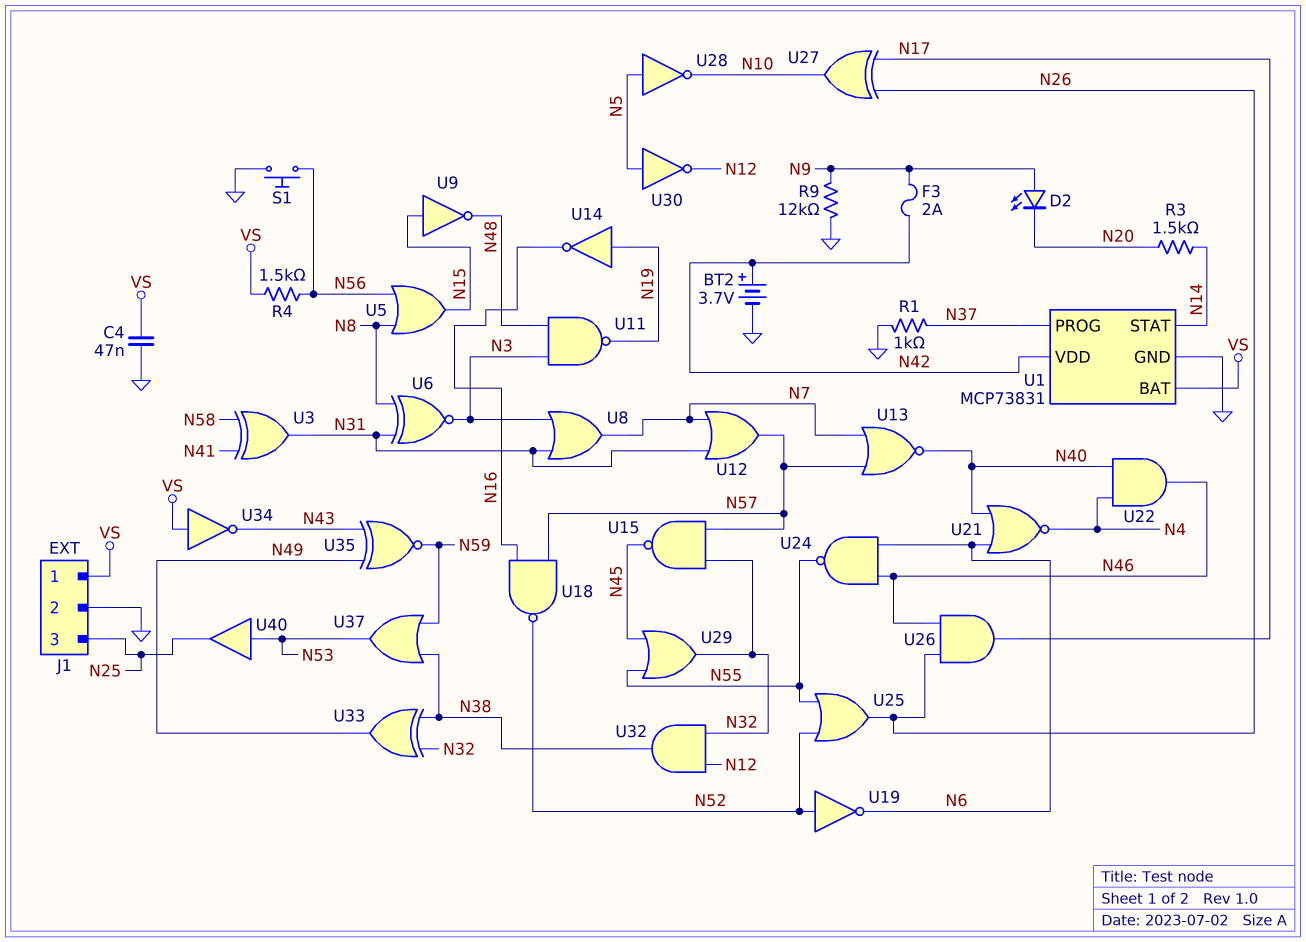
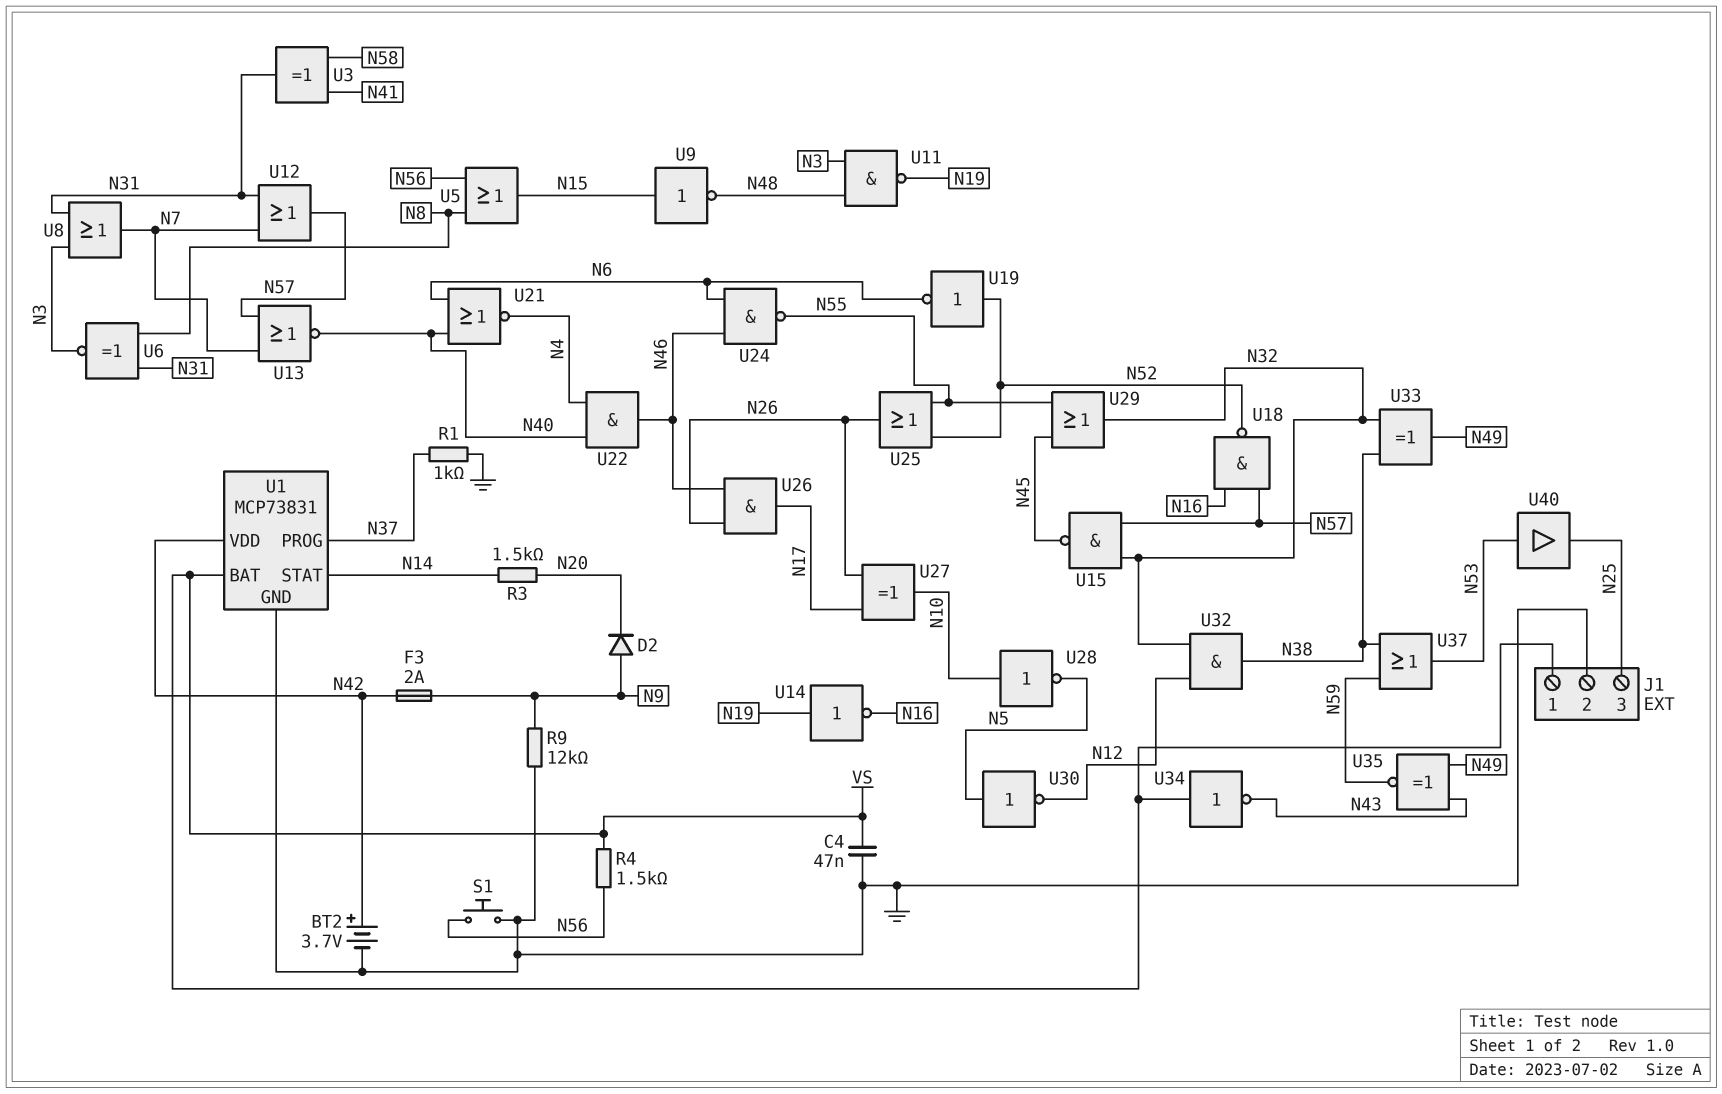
D2: LED (A N9, K N20) -> diode (A N9, K N20)
U28: NOT (in N5, out N10) -> NOT (in N10, out N5)

